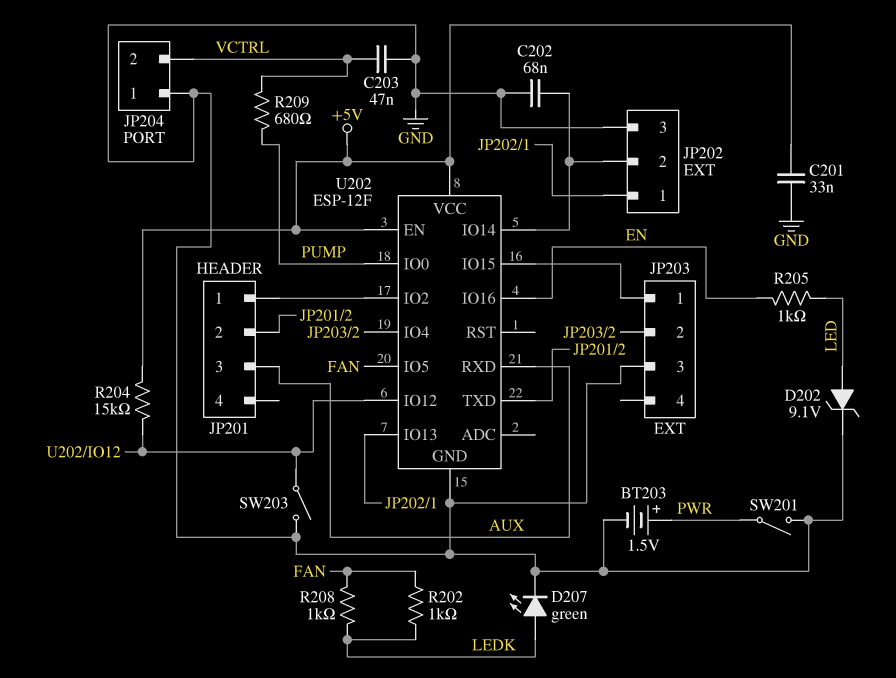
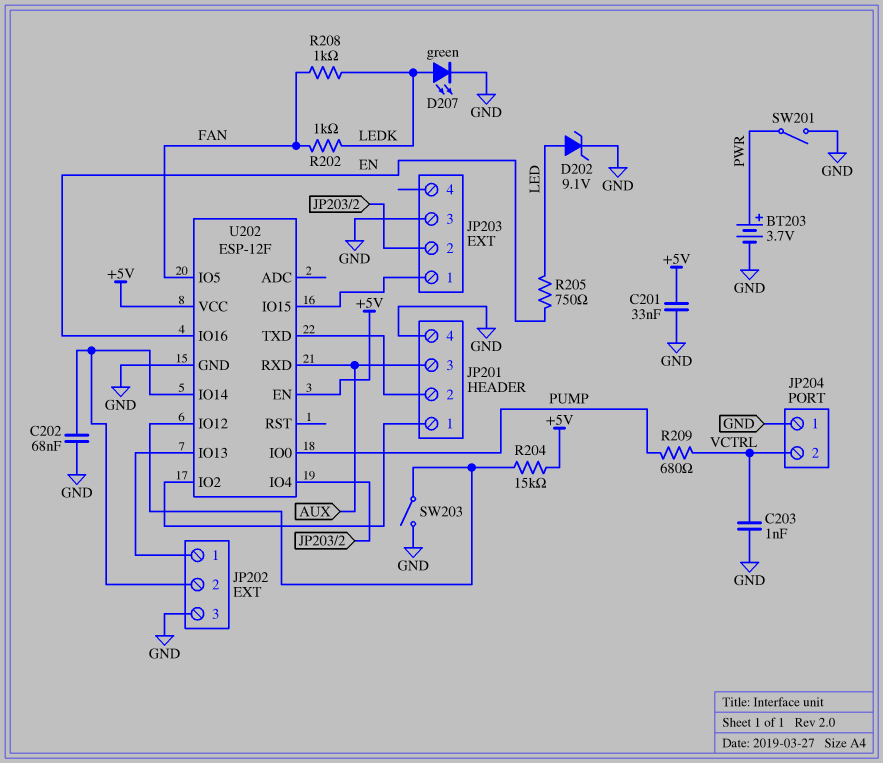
BT203: 1.5V (plus PWR, minus GND) -> 3.7V (plus PWR, minus GND)
C203: 47nF (GND, VCTRL) -> 1nF (GND, VCTRL)
JP201 pin 4: none -> GND
R205: 1k (EN, LED) -> 750 (EN, LED)

